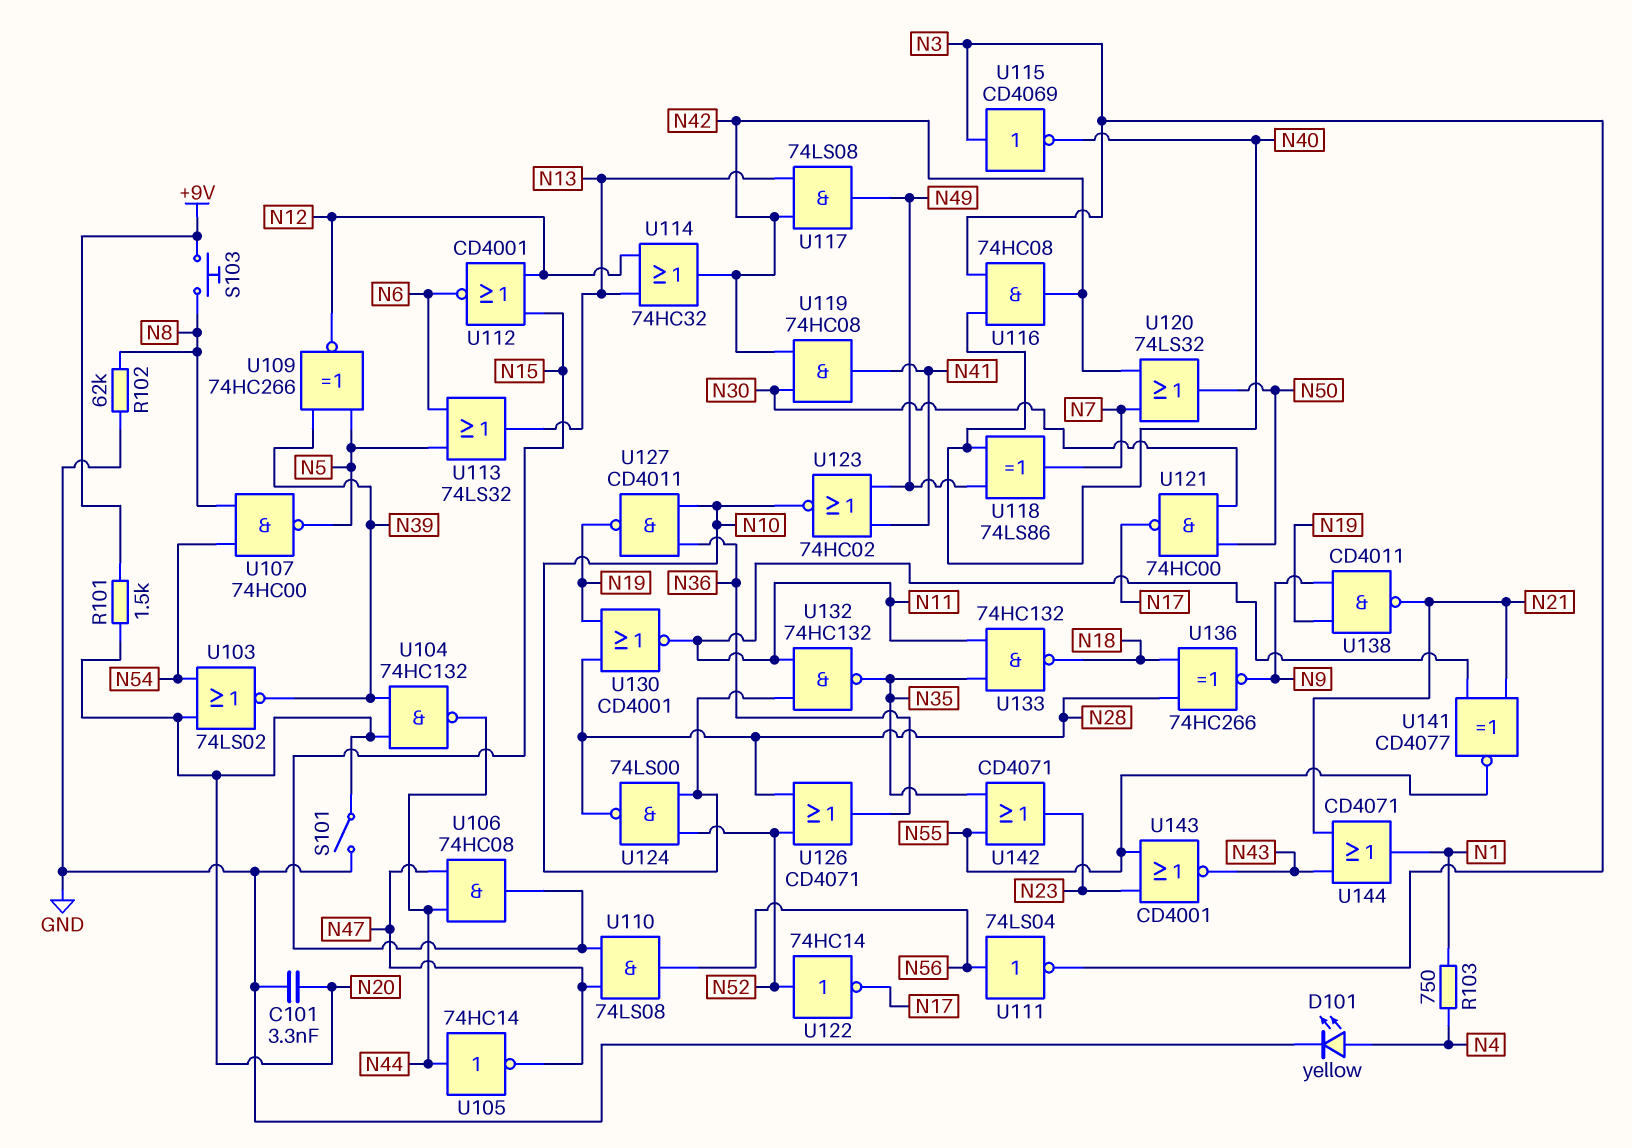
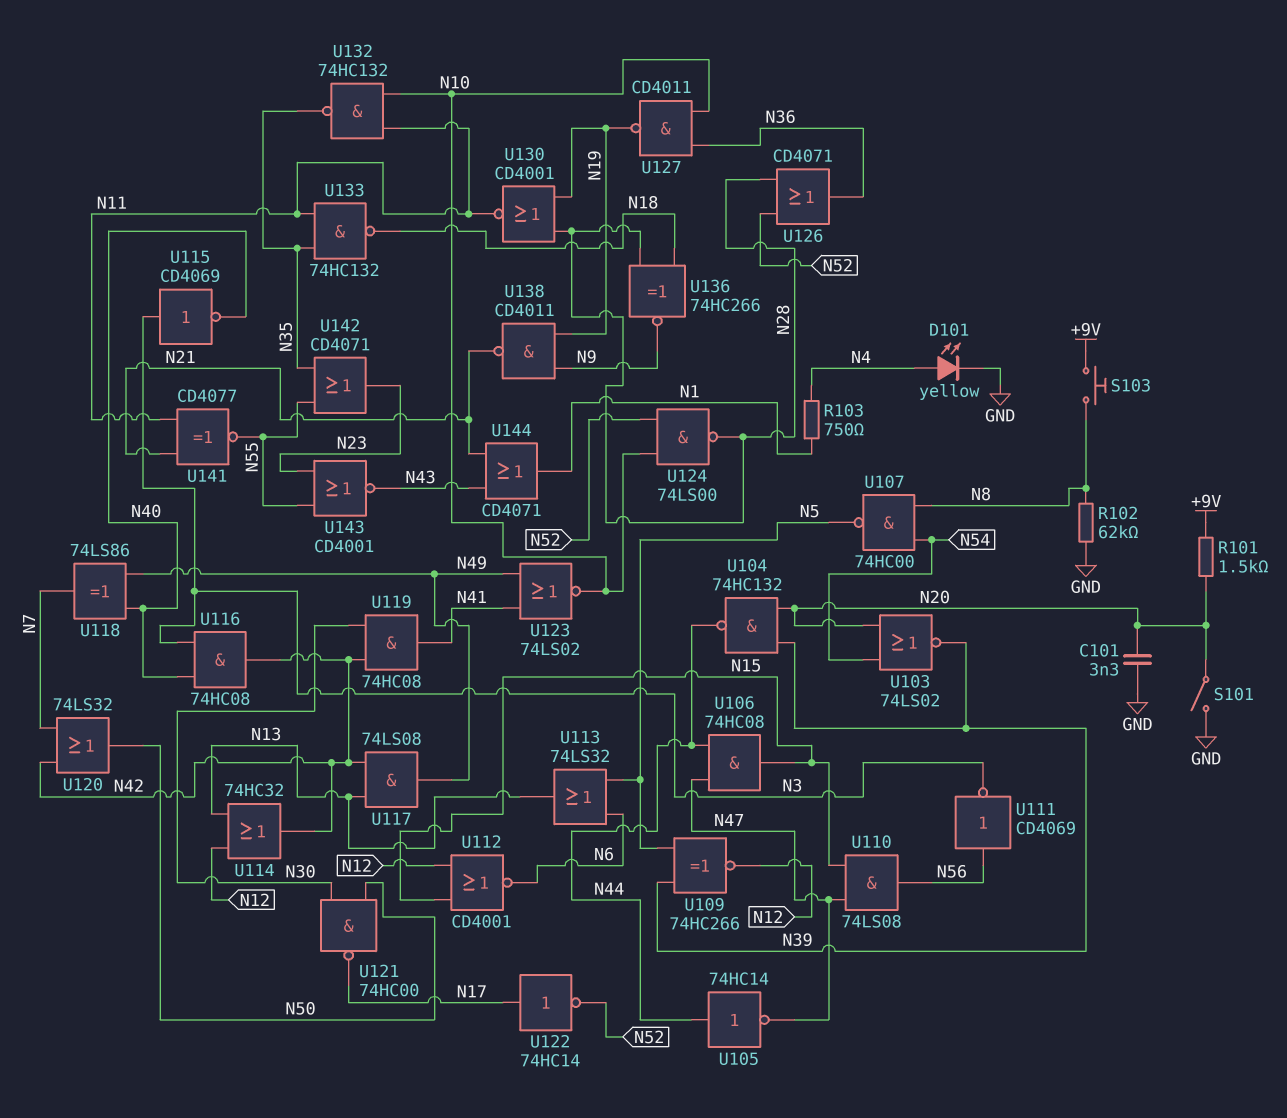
U111: NOT 74LS04 (in N56, out N3) -> NOT CD4069 (in N56, out N3)
U122: NOT 74HC14 (in N52, out N17) -> NOT 74HC14 (in N17, out N52)
U123: NOR 74HC02 (in N41, in N49, out N10) -> NOR 74LS02 (in N41, in N49, out N10)

